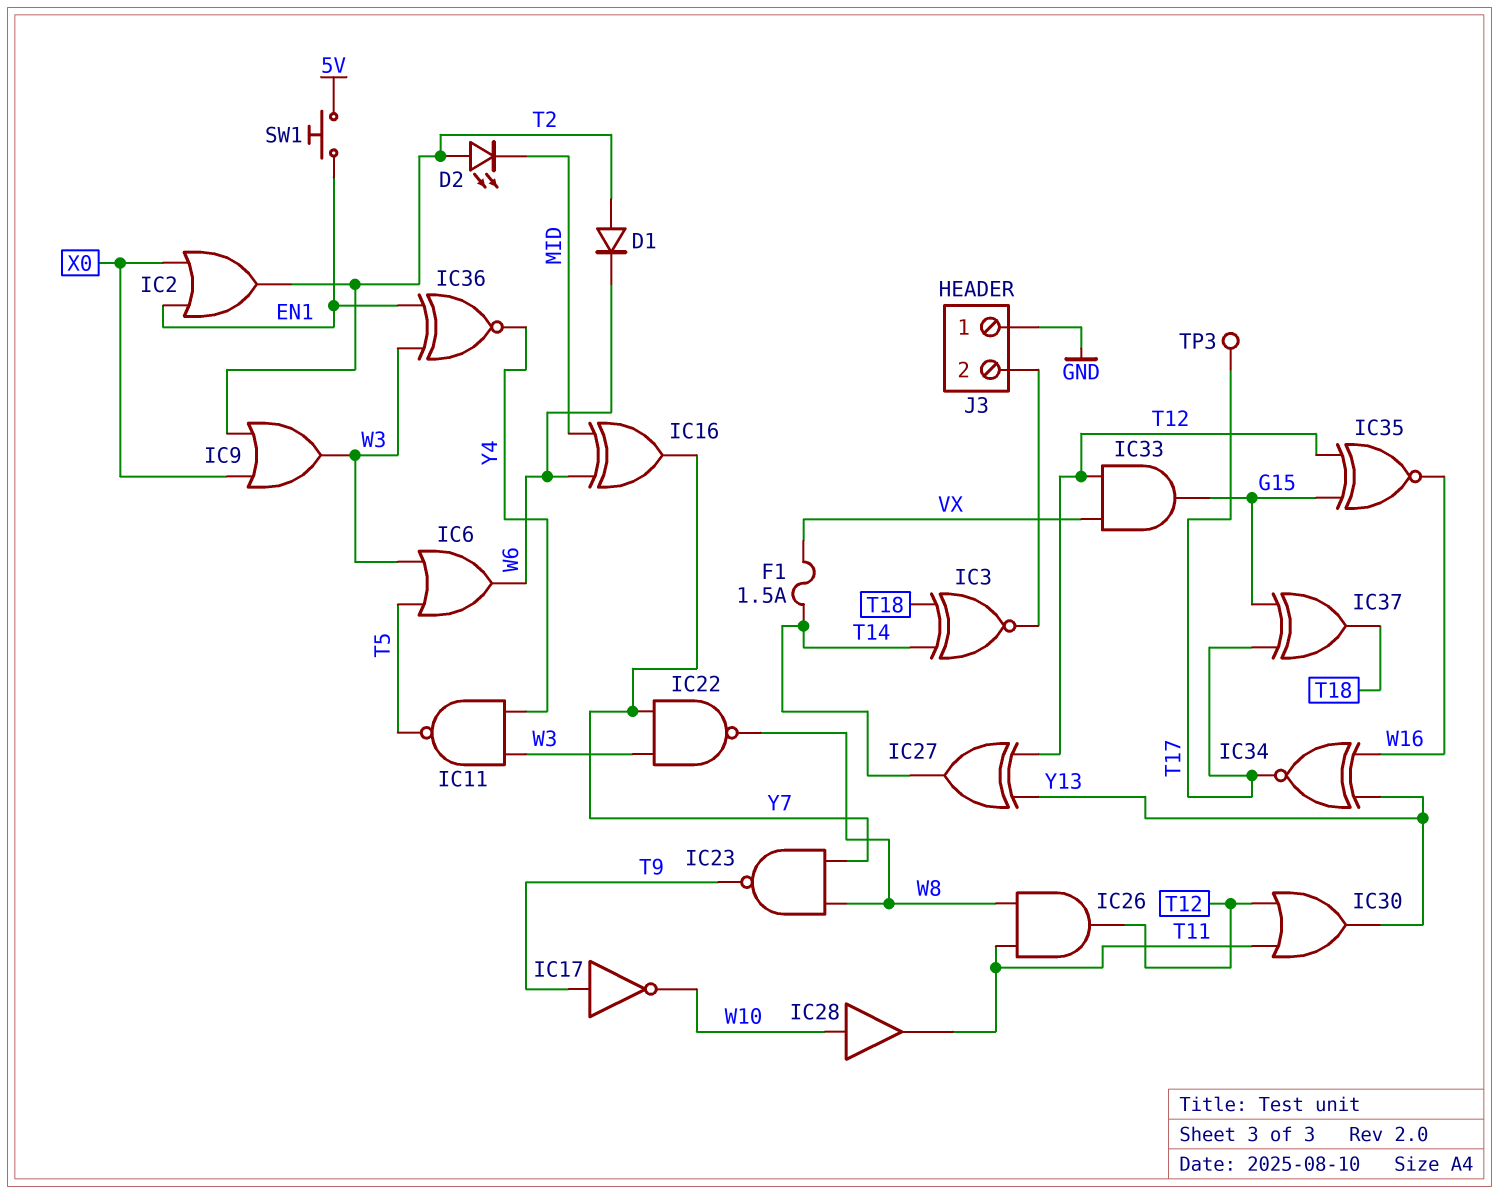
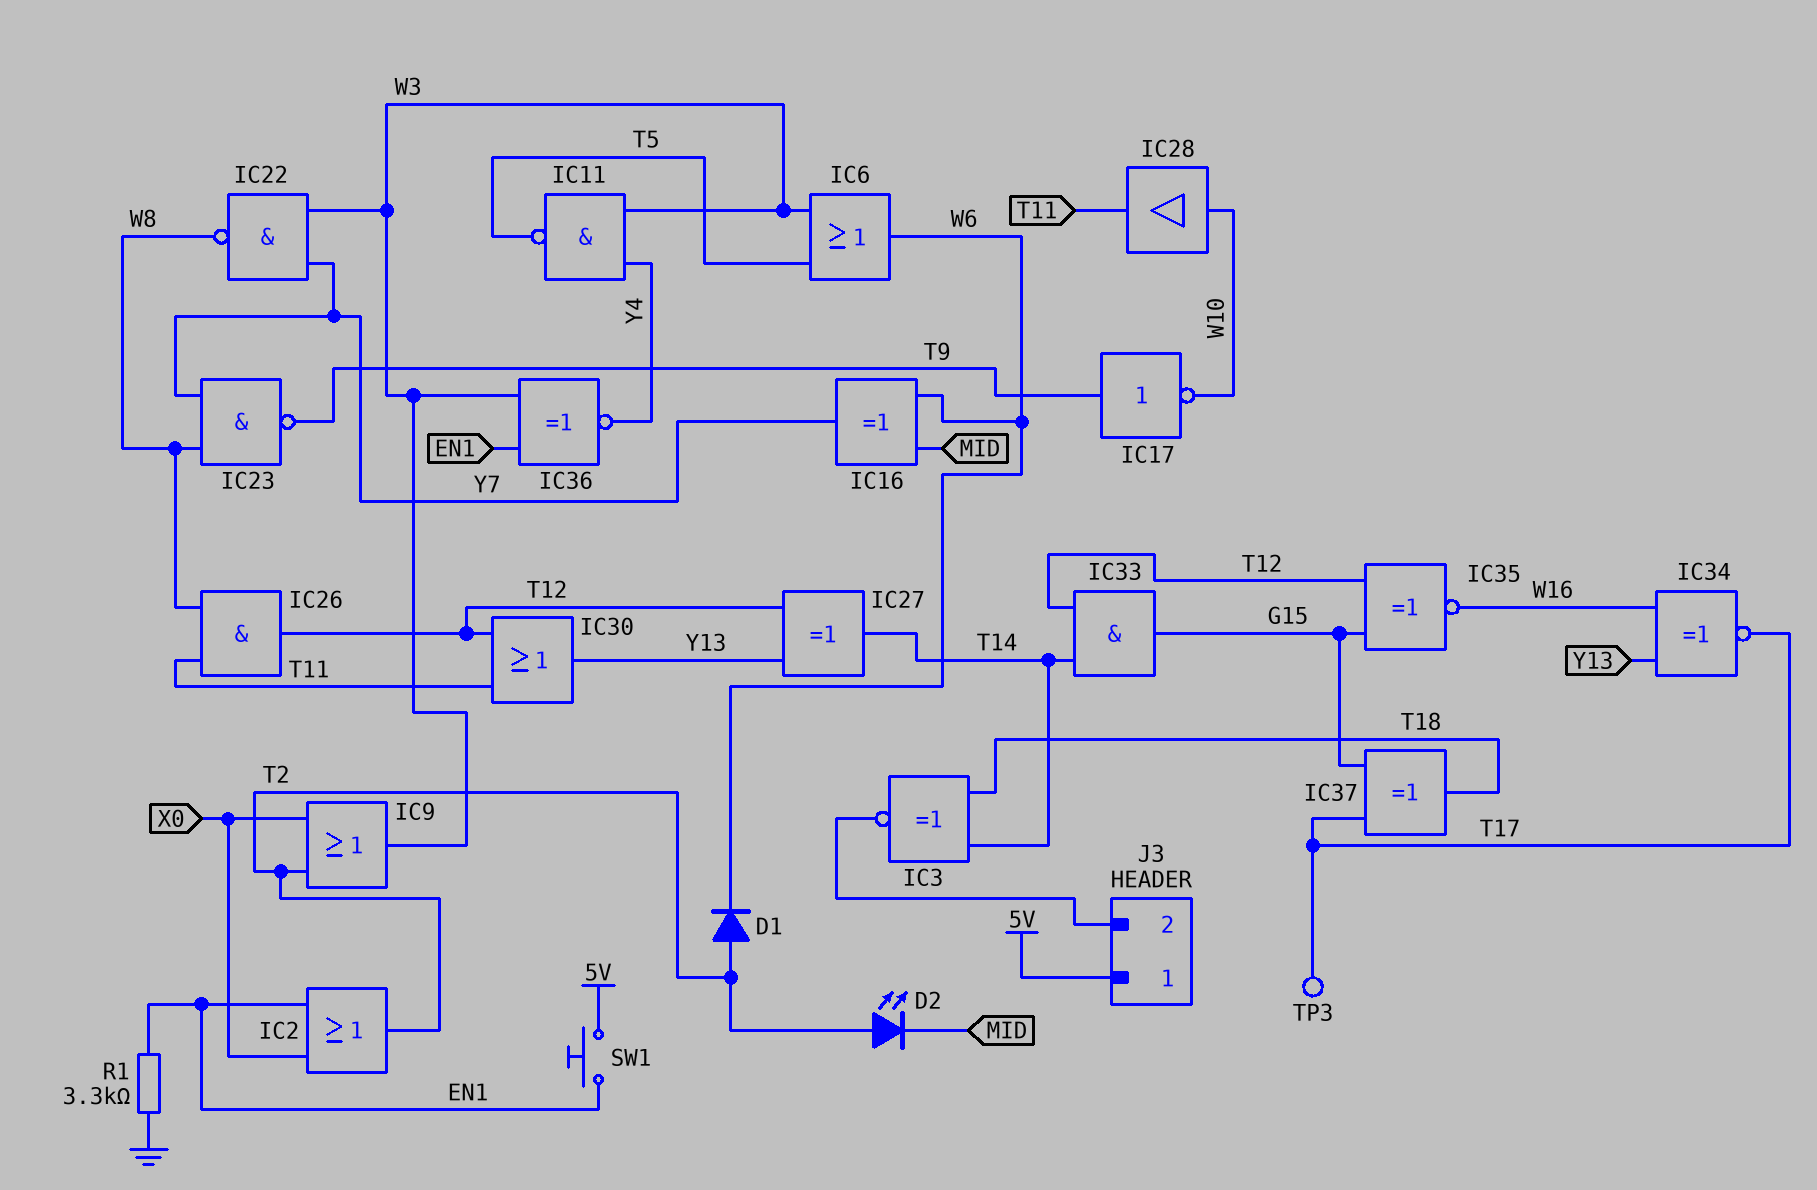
F1: 1.5A (T14, VX) -> none
IC33: AND (in T12, in VX, out G15) -> AND (in T12, in T14, out G15)
J3 pin 1: GND -> 5V
R1: none -> 3.3k (EN1, GND)

